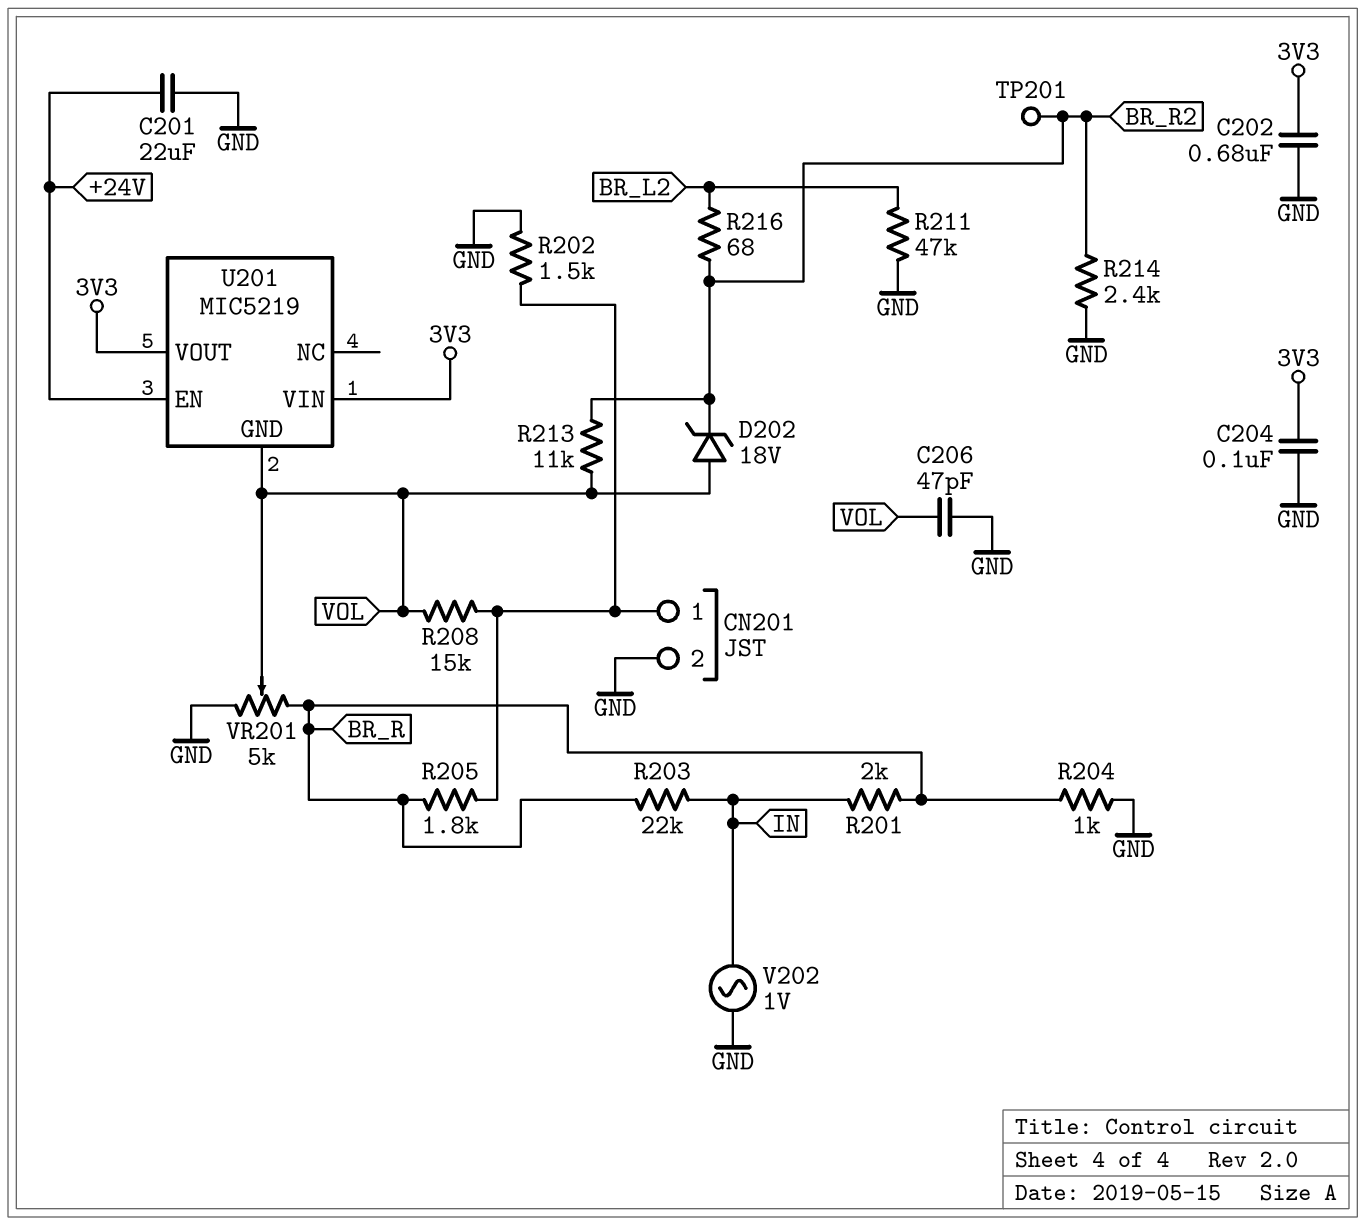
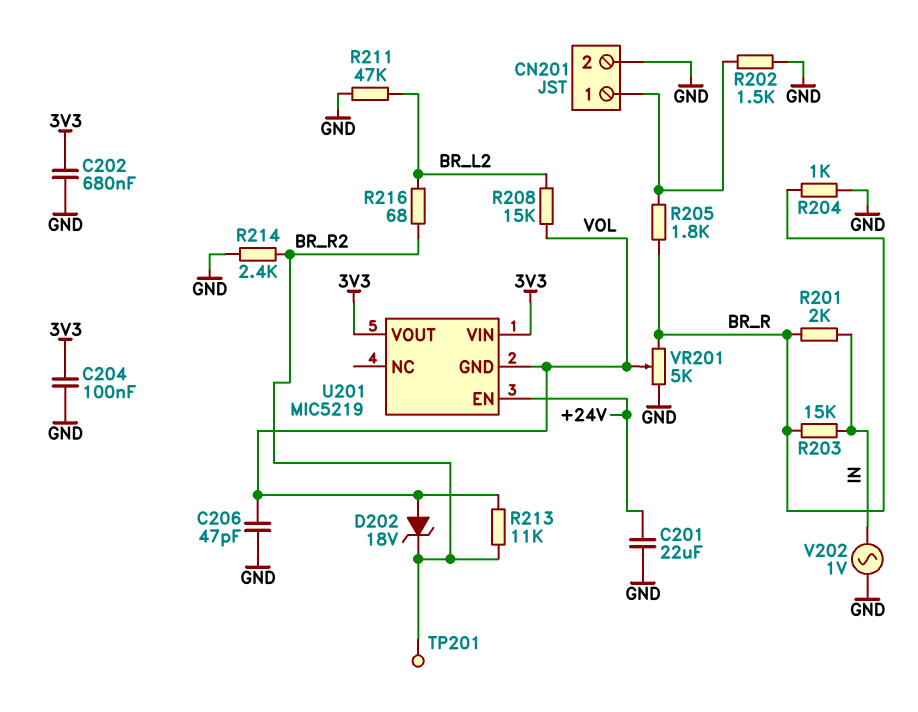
R203: 22k (BR_R, IN) -> 15k (BR_R, IN)
R208: 15k (CN201/1, VOL) -> 15k (BR_L2, VOL)

